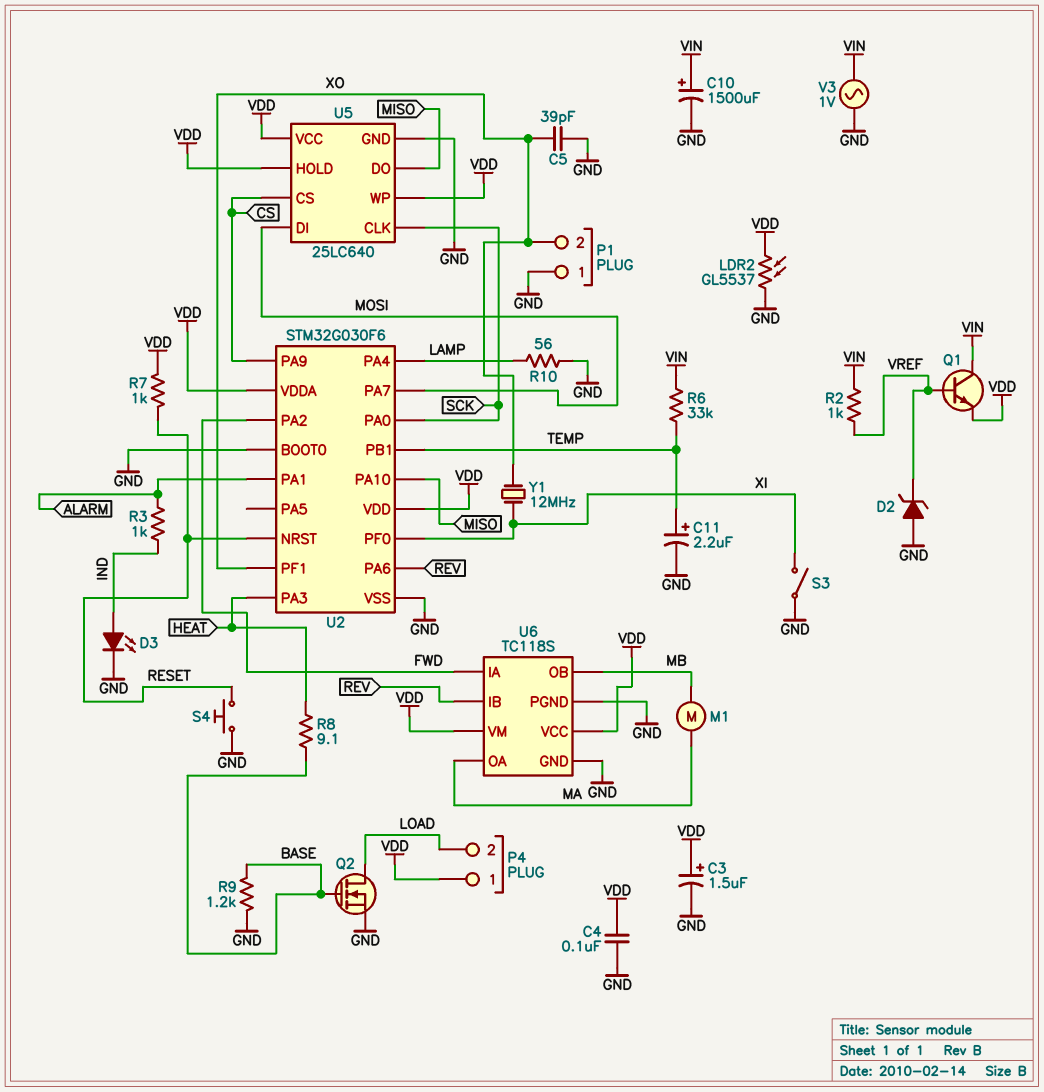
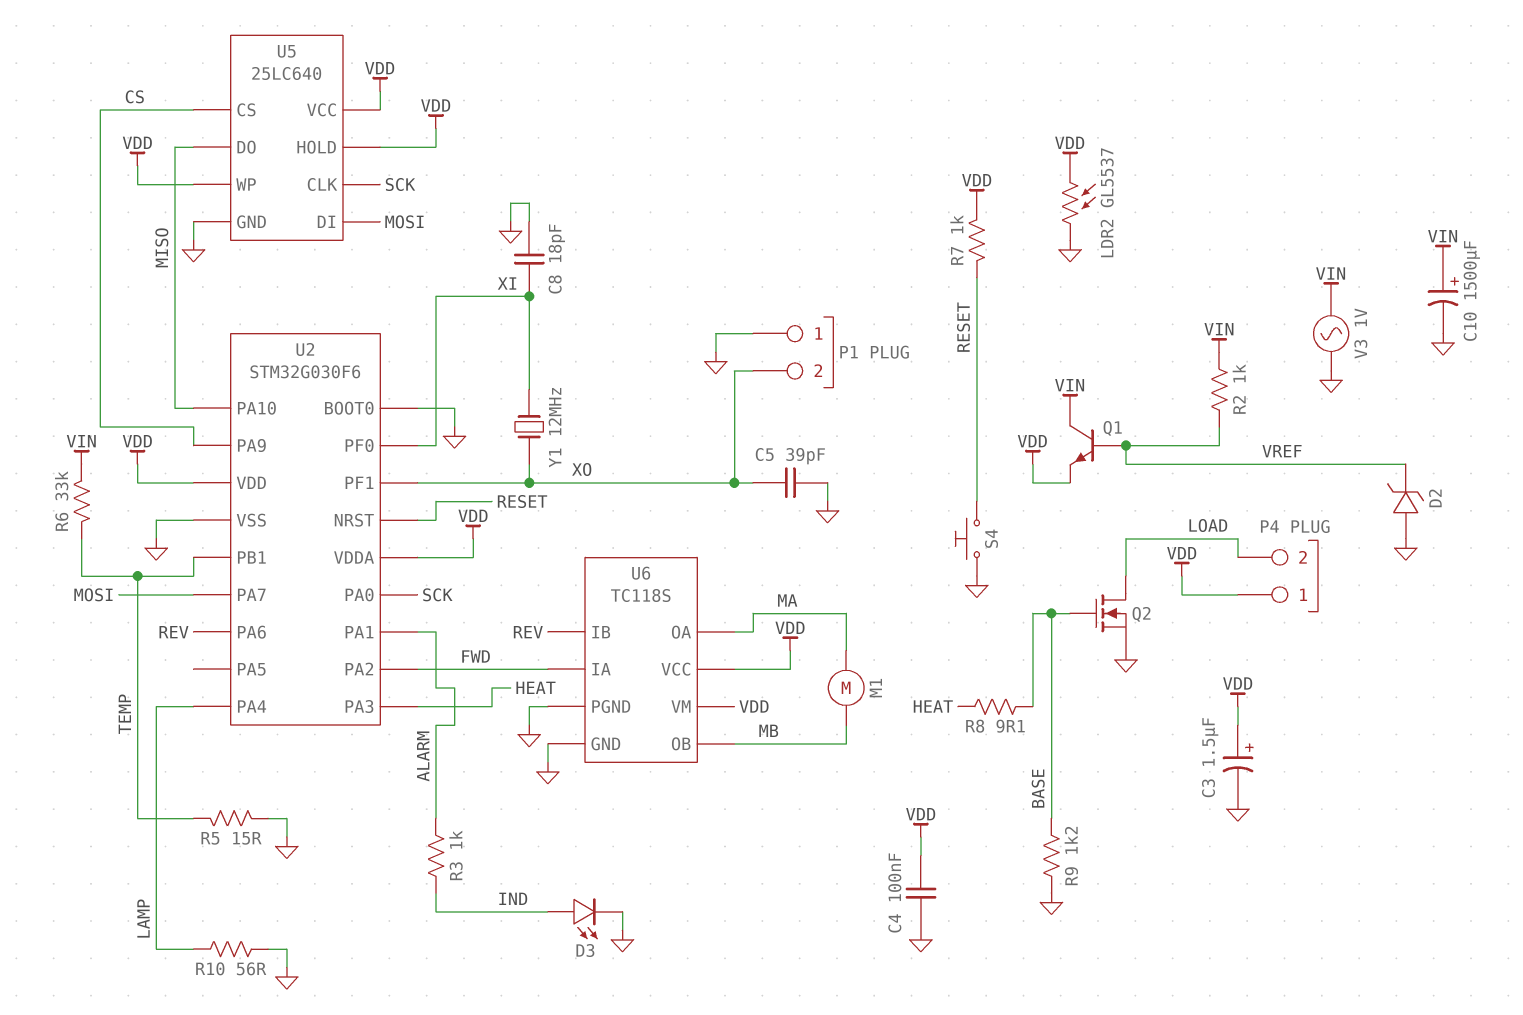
C8: none -> 18pF (GND, XI)
C11: 2.2uF (plus TEMP, minus GND) -> none
R5: none -> 15 (GND, TEMP)
S3: switch (GND, XI) -> none

